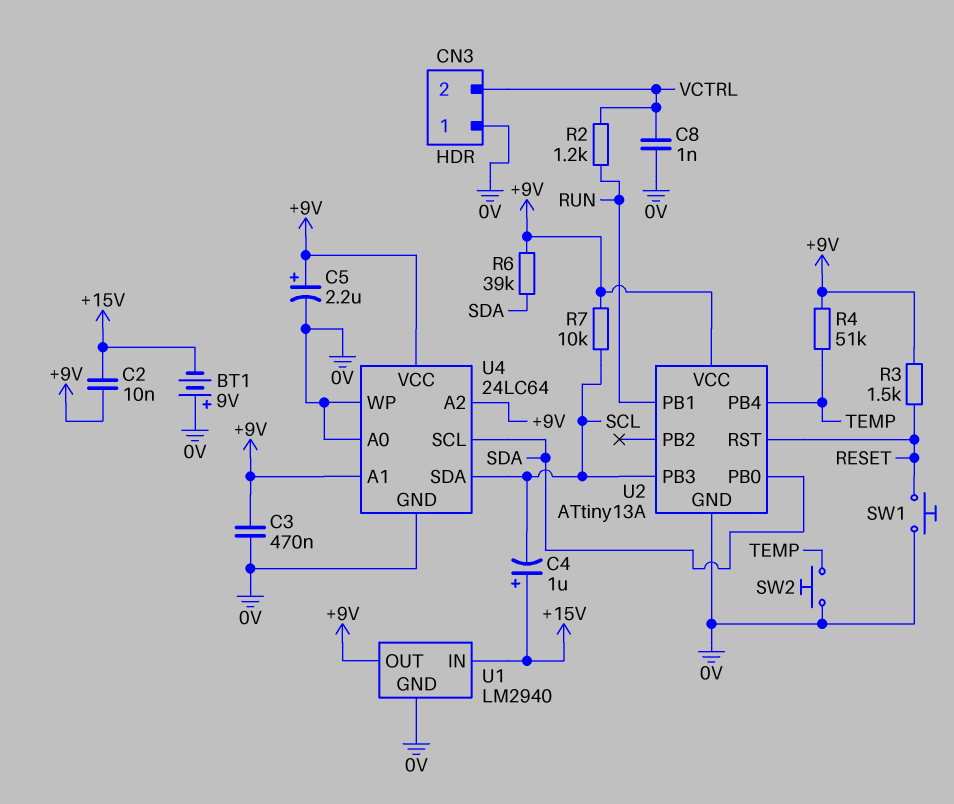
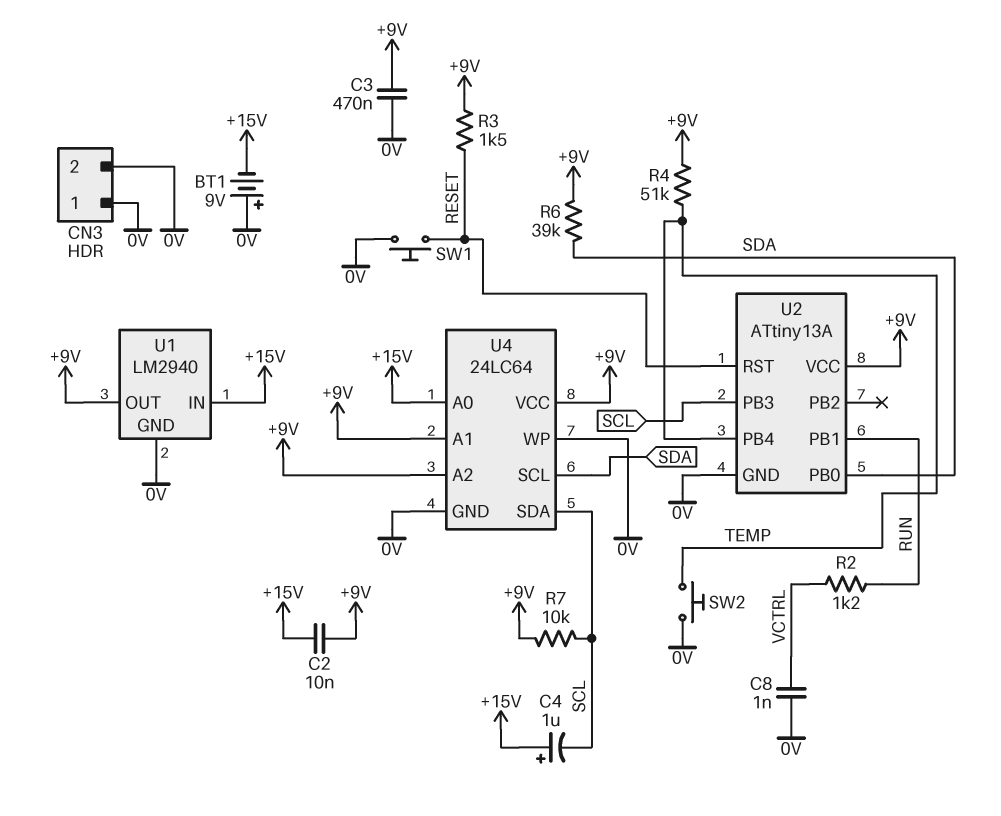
C5: 2.2uF (plus +9V, minus 0V) -> none
CN3 pin 2: VCTRL -> 0V
U4 pin A0: 0V -> +15V

